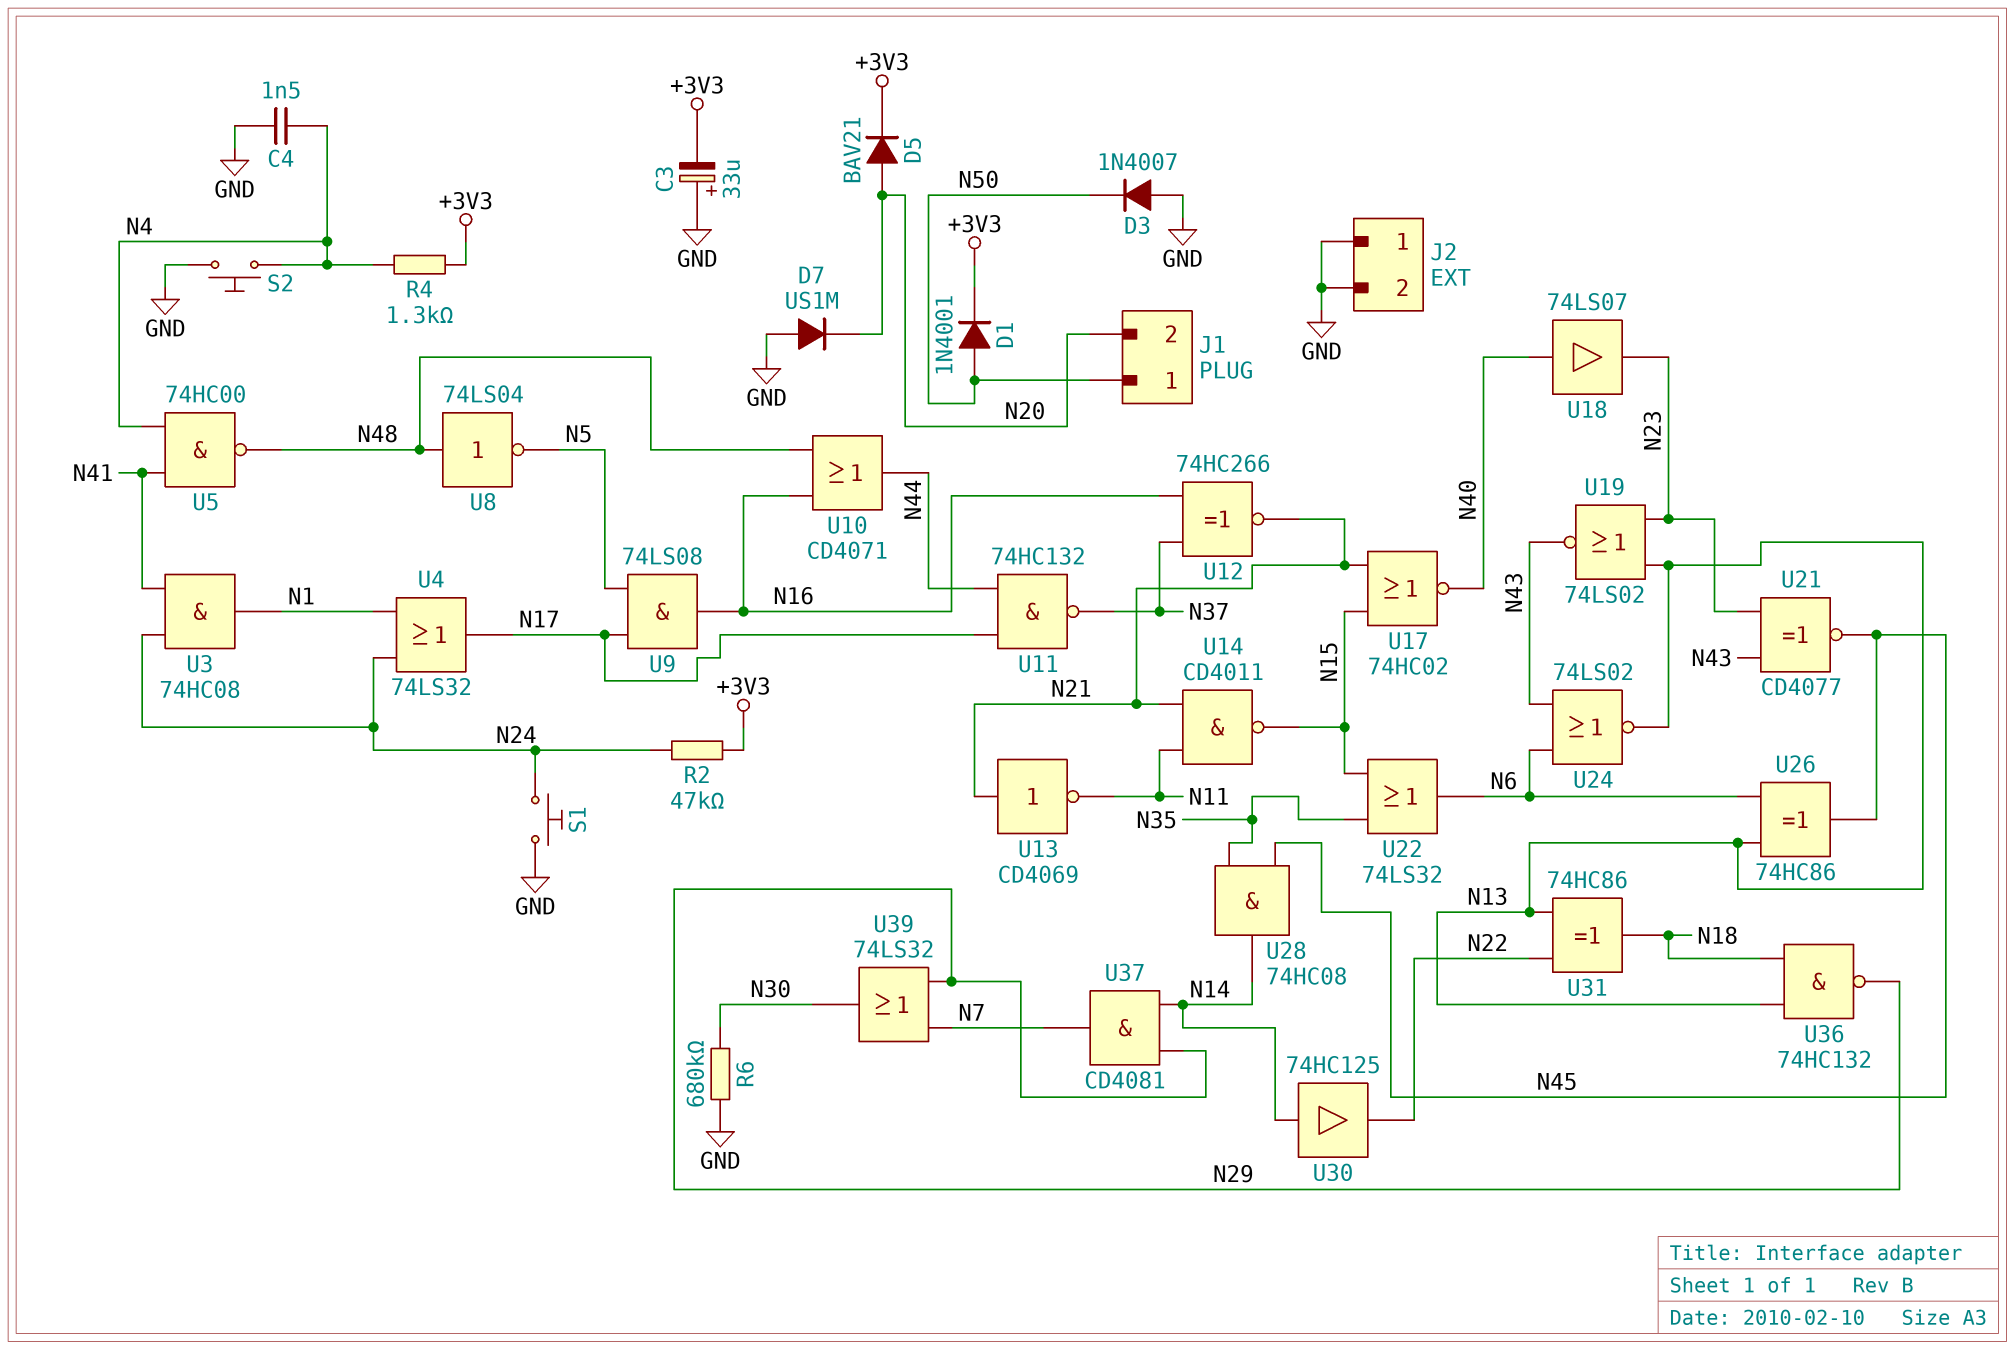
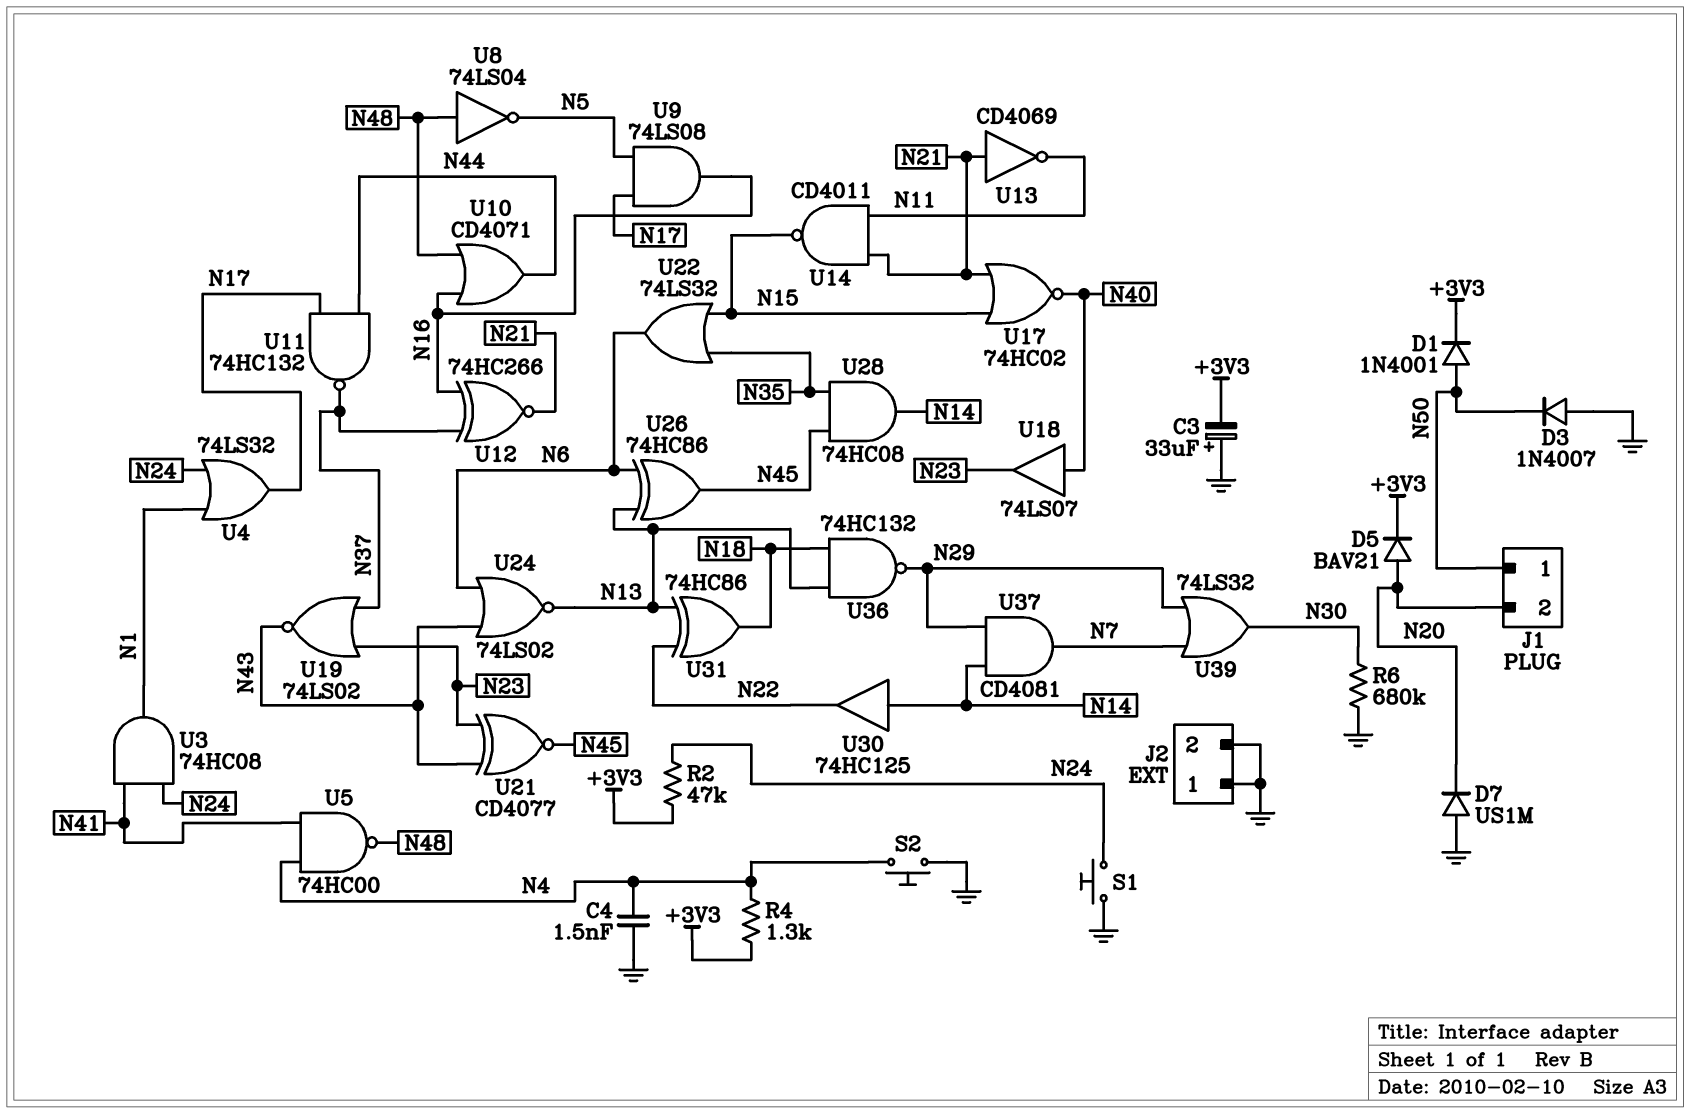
U19: NOR 74LS02 (in N13, in N23, out N43) -> NOR 74LS02 (in N23, in N37, out N43)

